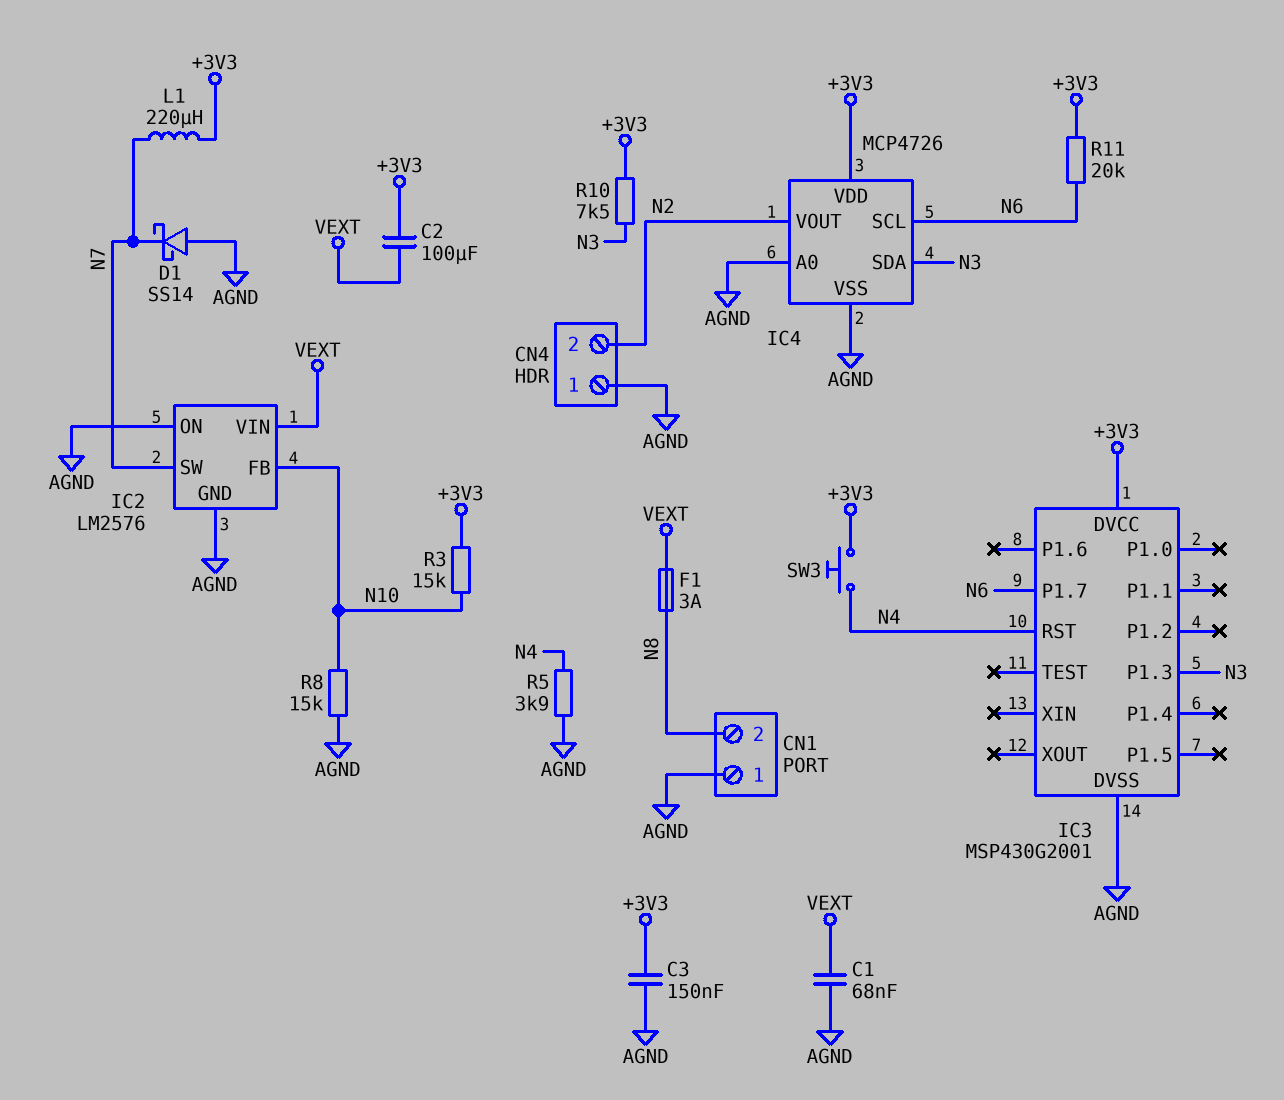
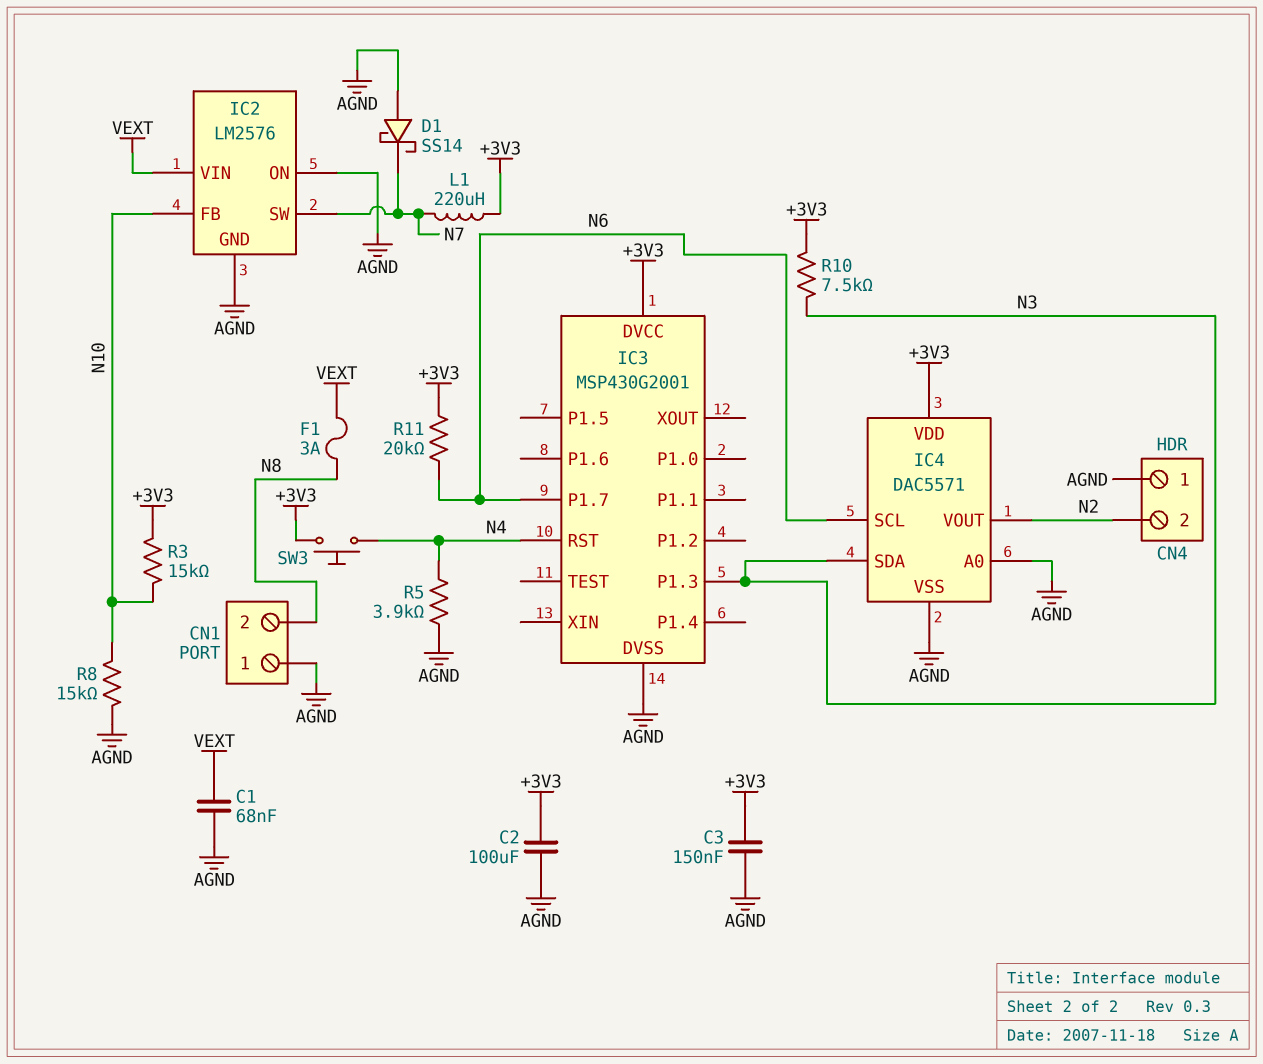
C2: 100uF (+3V3, VEXT) -> 100uF (+3V3, AGND)
IC4: MCP4726 -> DAC5571

